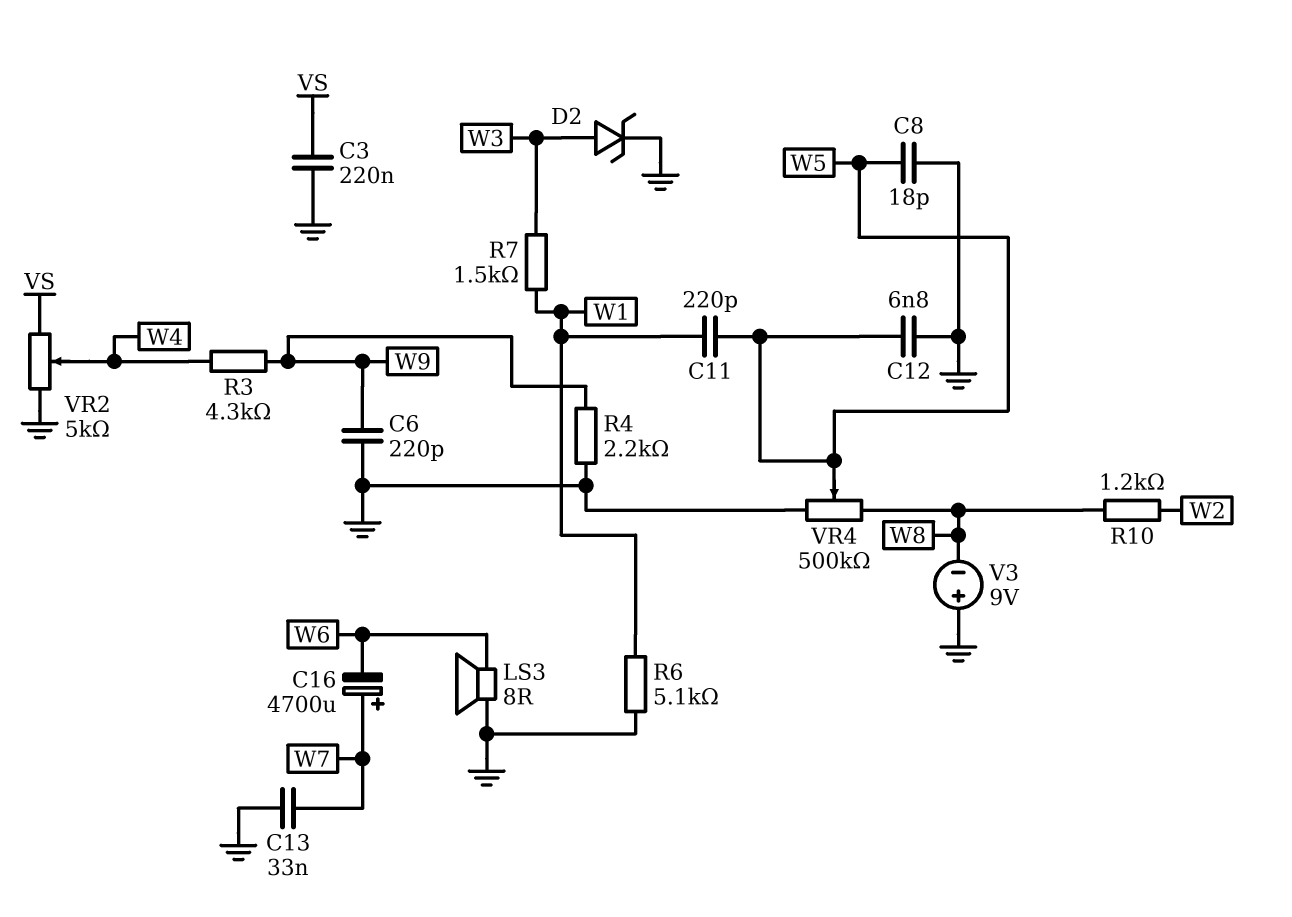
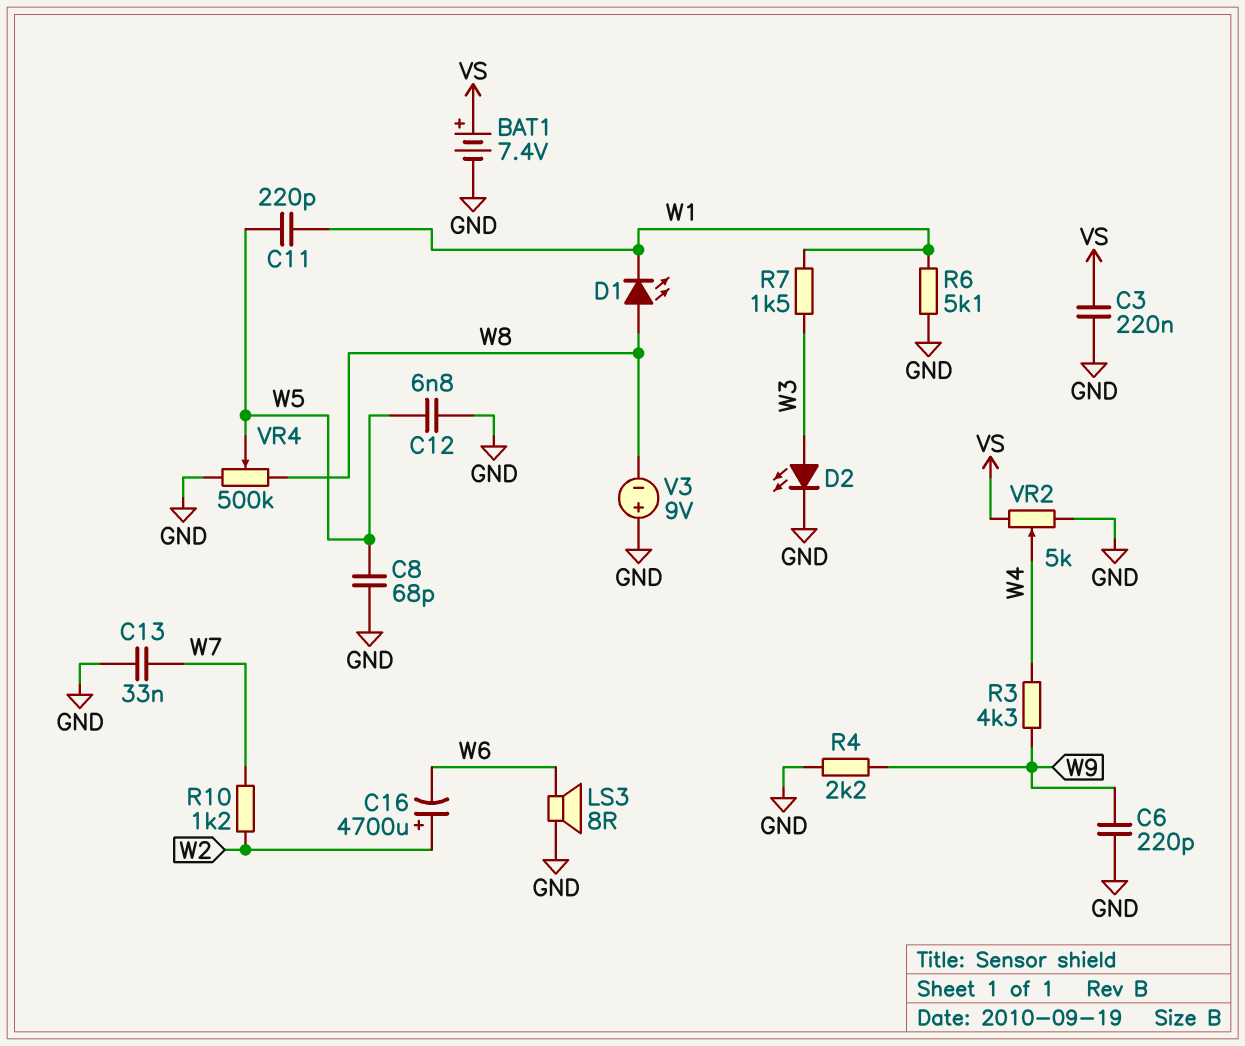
BAT1: none -> 7.4V (plus VS, minus GND)
C8: 18pF (GND, W5) -> 68pF (GND, W5)
C16: 4700uF (plus W7, minus W6) -> 4700uF (plus W2, minus W6)
D1: none -> LED (A W8, K W1)
D2: zener (A W3, K GND) -> LED (A W3, K GND)
R10: 1.2k (W2, W8) -> 1.2k (W2, W7)

